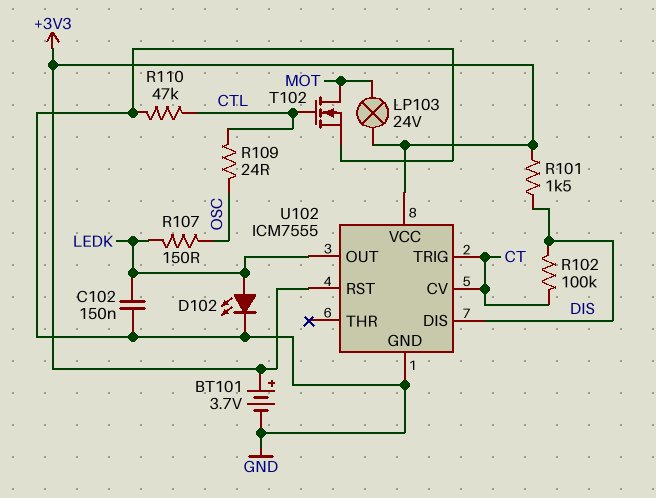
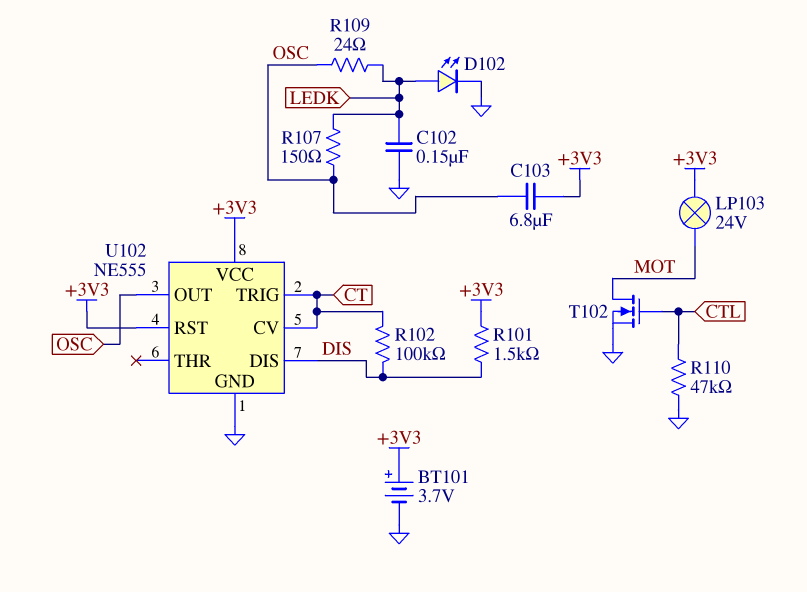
C103: none -> 6.8uF (+3V3, OSC)
R109: 24 (CTL, OSC) -> 24 (LEDK, OSC)
U102: ICM7555 -> NE555
U102 pin OUT: LEDK -> OSC

